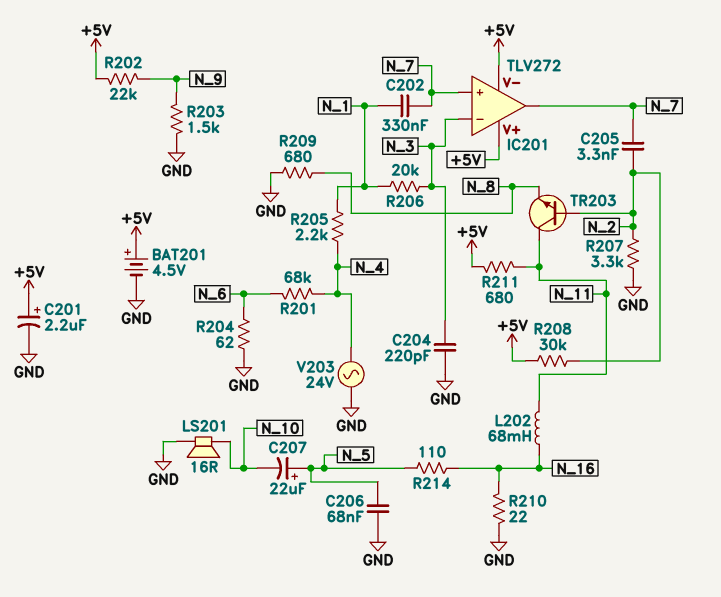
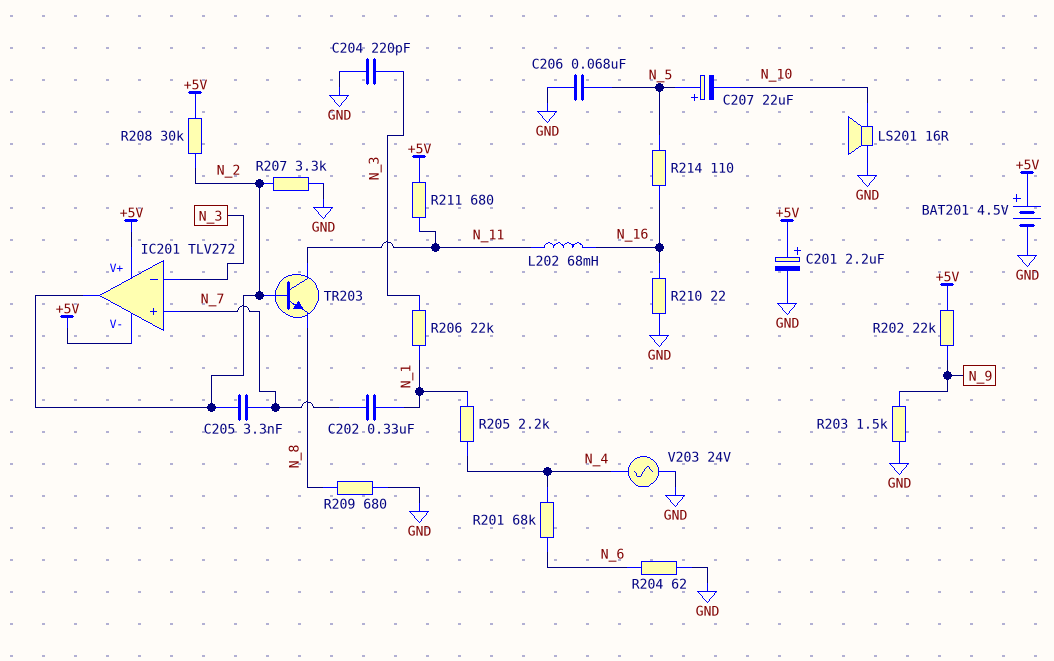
IC201 pin out: N_7 -> N_2
R206: 20k (N_1, N_3) -> 22k (N_1, N_3)

